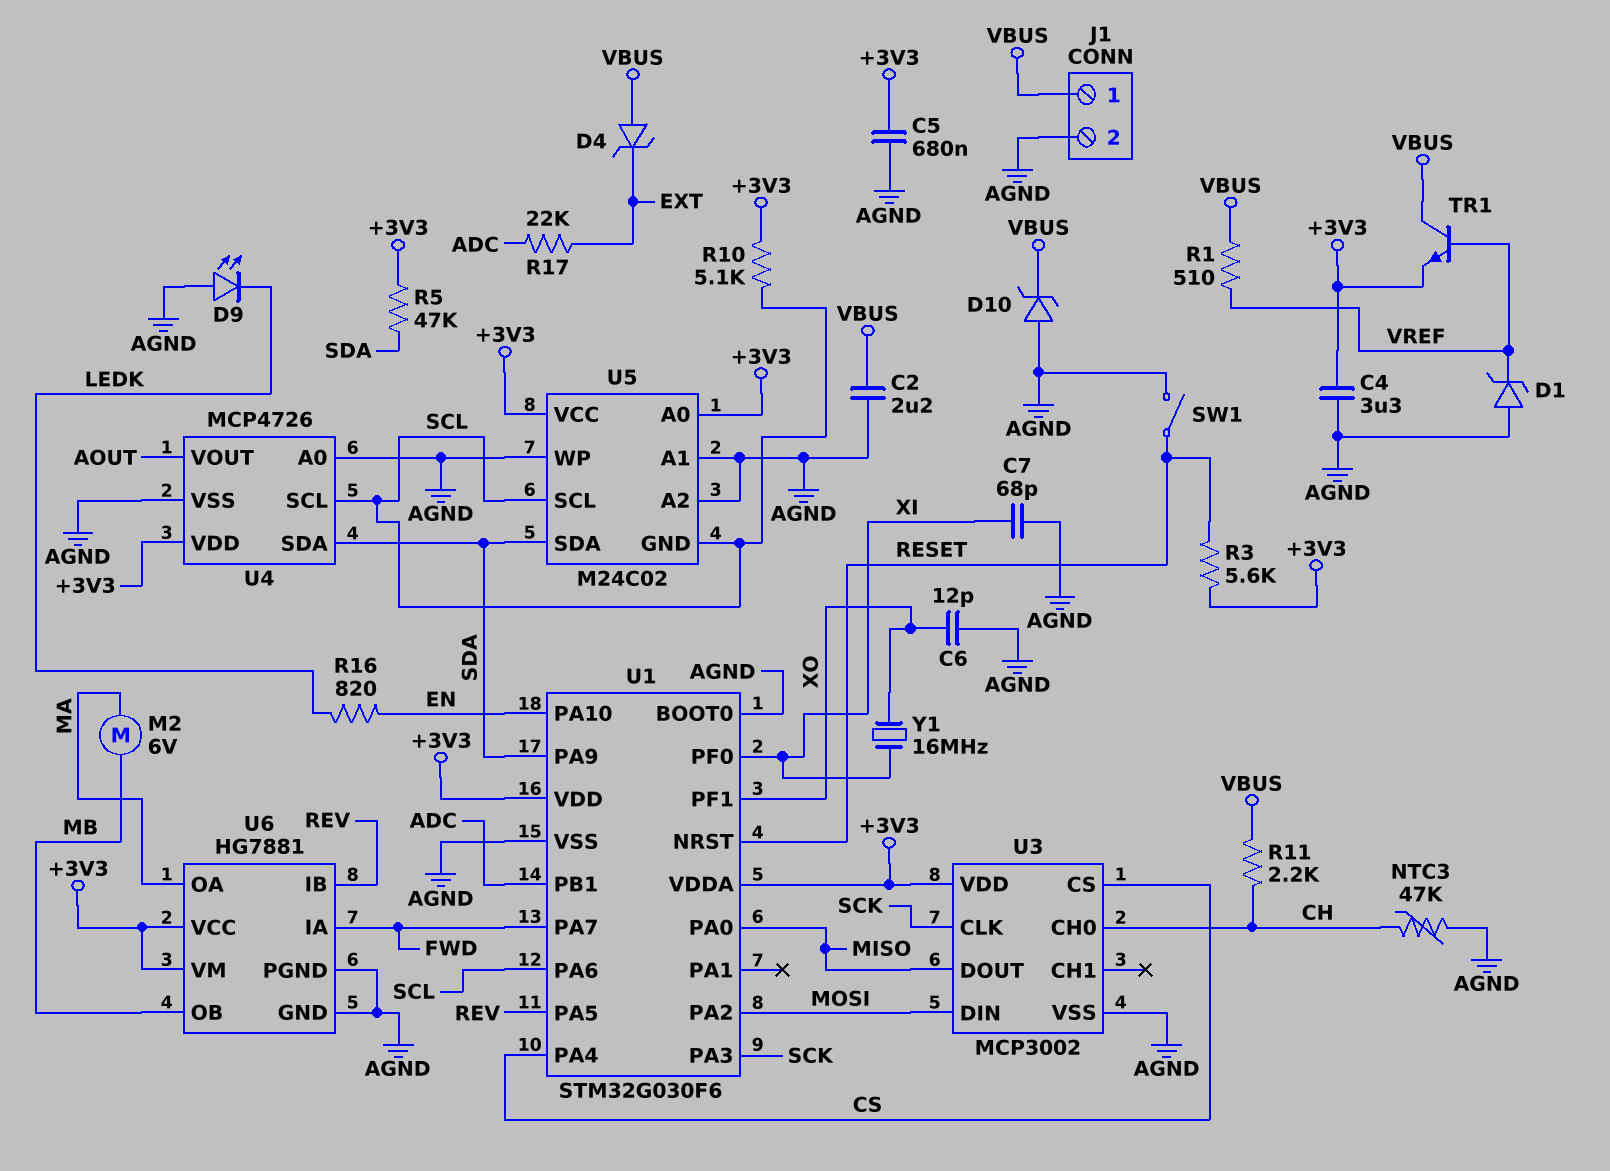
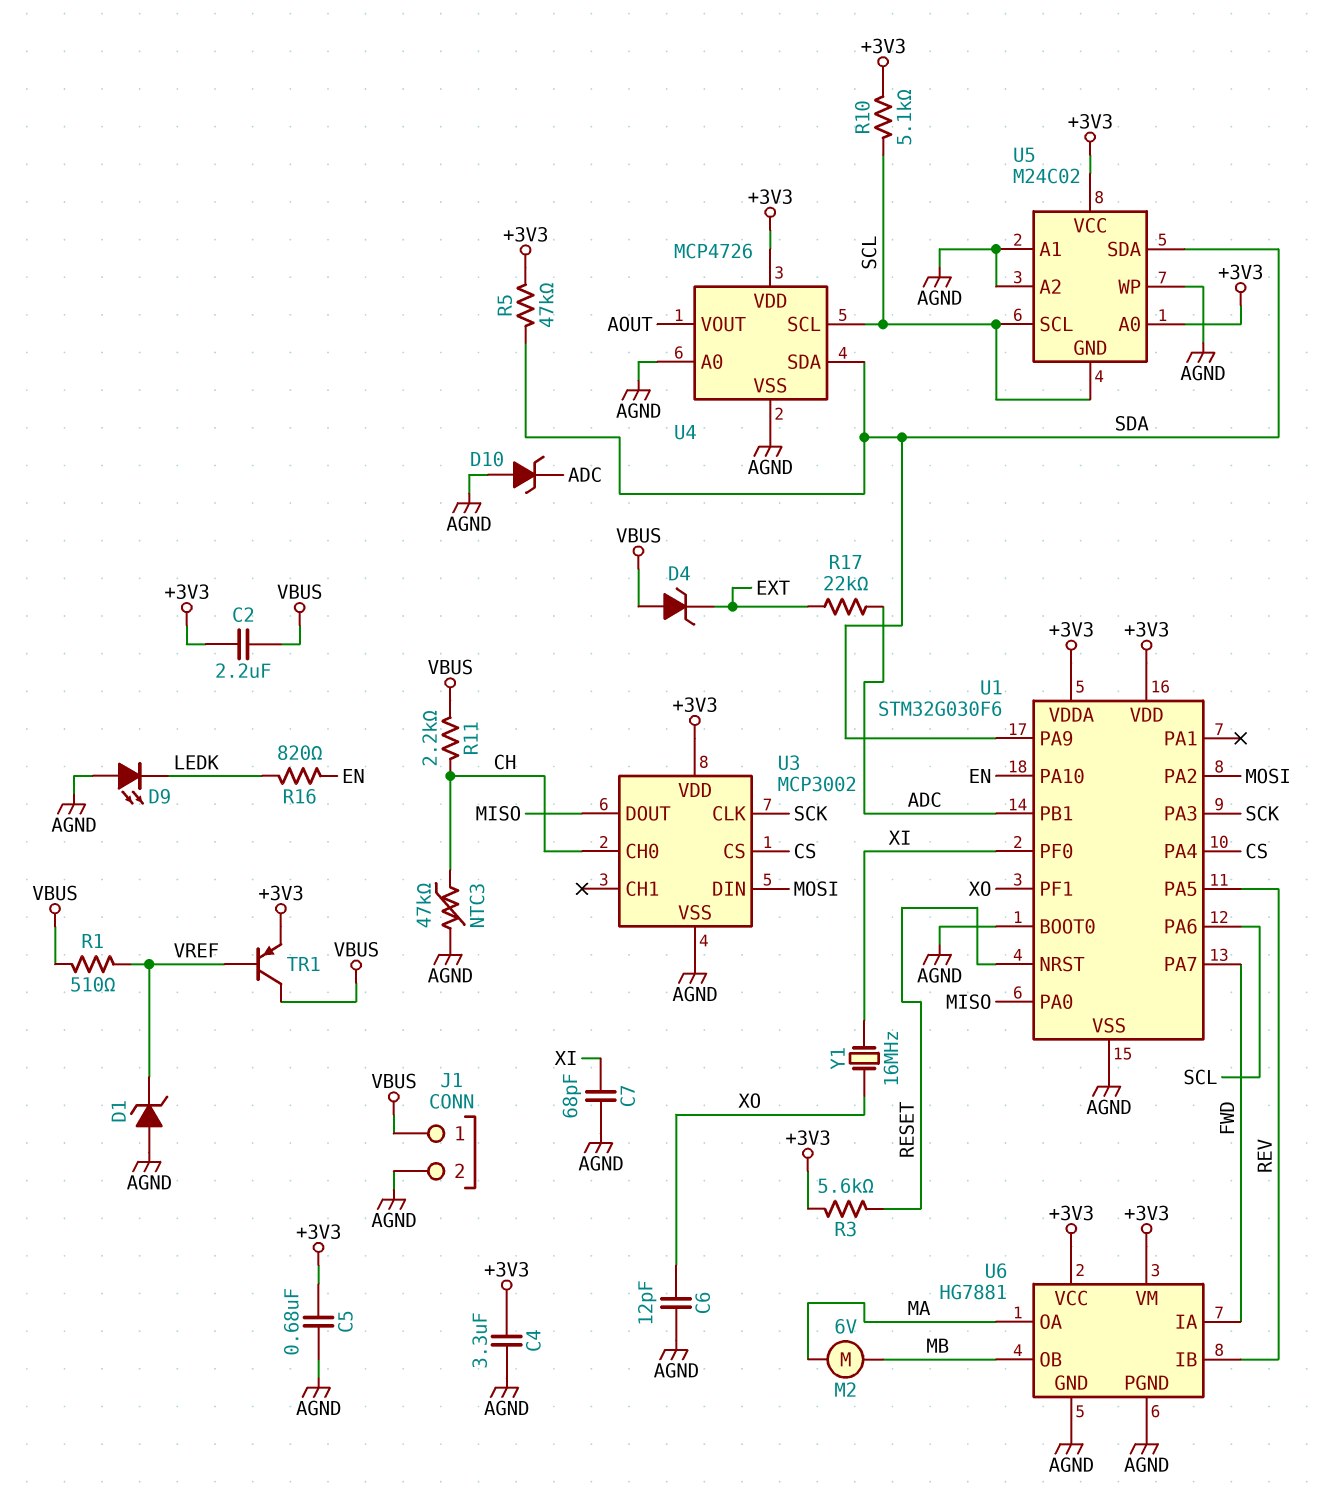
C2: 2.2uF (AGND, VBUS) -> 2.2uF (+3V3, VBUS)
D10: zener (A AGND, K VBUS) -> zener (A AGND, K ADC)
SW1: switch (AGND, RESET) -> none
TR1: NPN (B VREF, C VBUS, E +3V3) -> PNP (B VREF, C VBUS, E +3V3)

